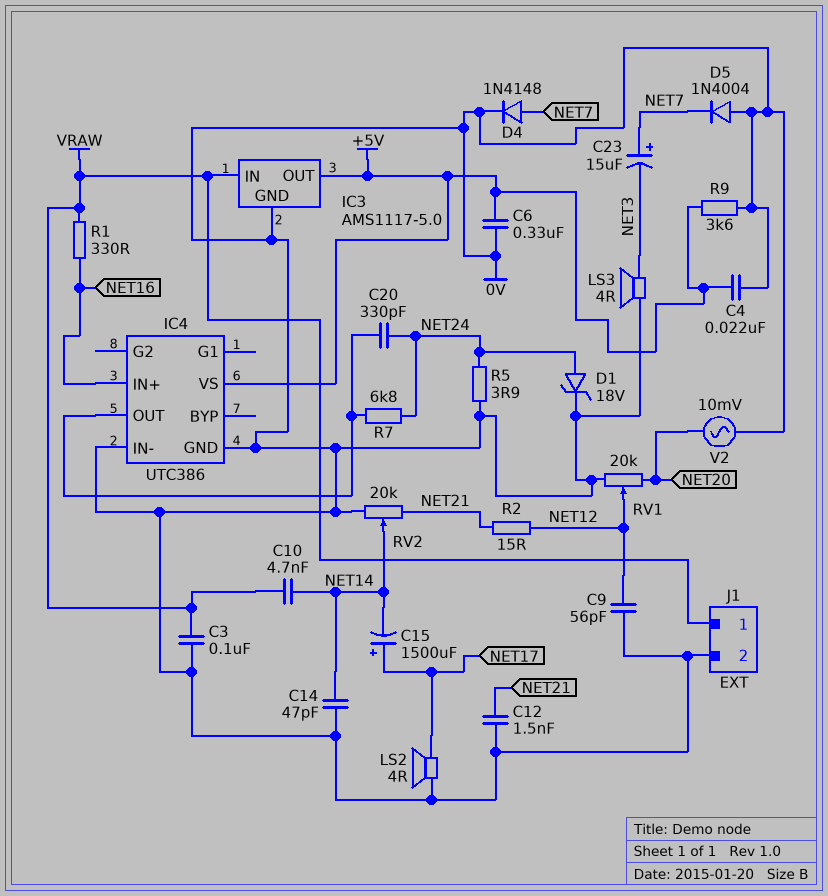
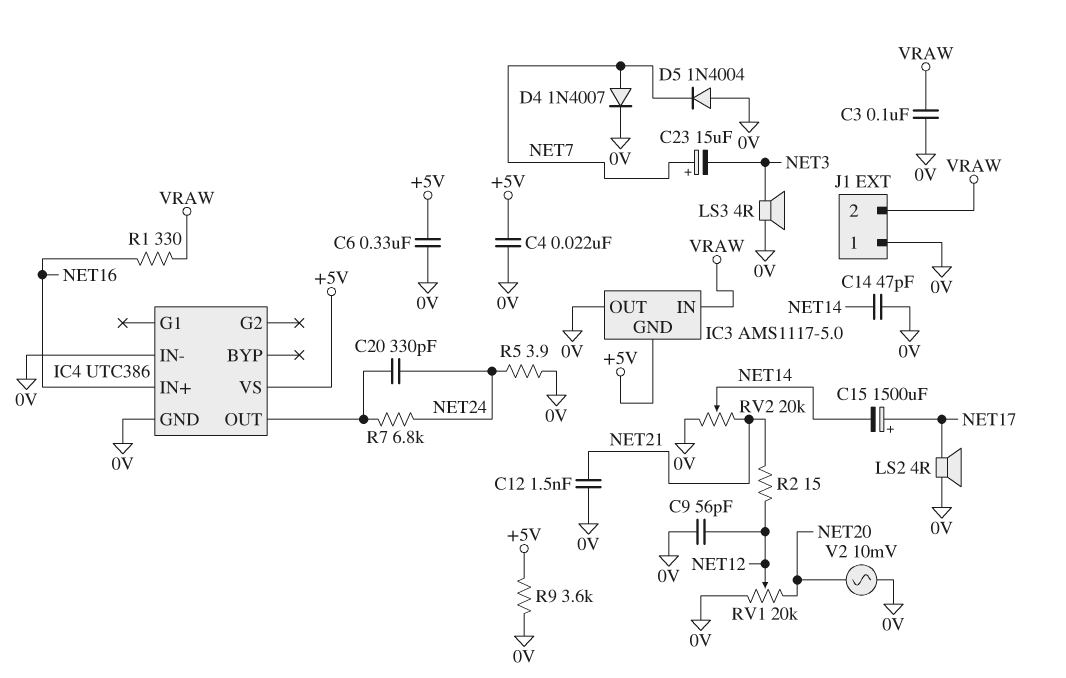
C10: 4.7nF (NET14, VRAW) -> none
D1: zener 18V (A NET24, K 0V) -> none
D4: diode 1N4148 (A NET7, K 0V) -> diode 1N4007 (A NET7, K 0V)
IC3 pin GND: 0V -> +5V
IC3 pin OUT: +5V -> 0V
J1 pin 1: VRAW -> 0V
J1 pin 2: 0V -> VRAW

